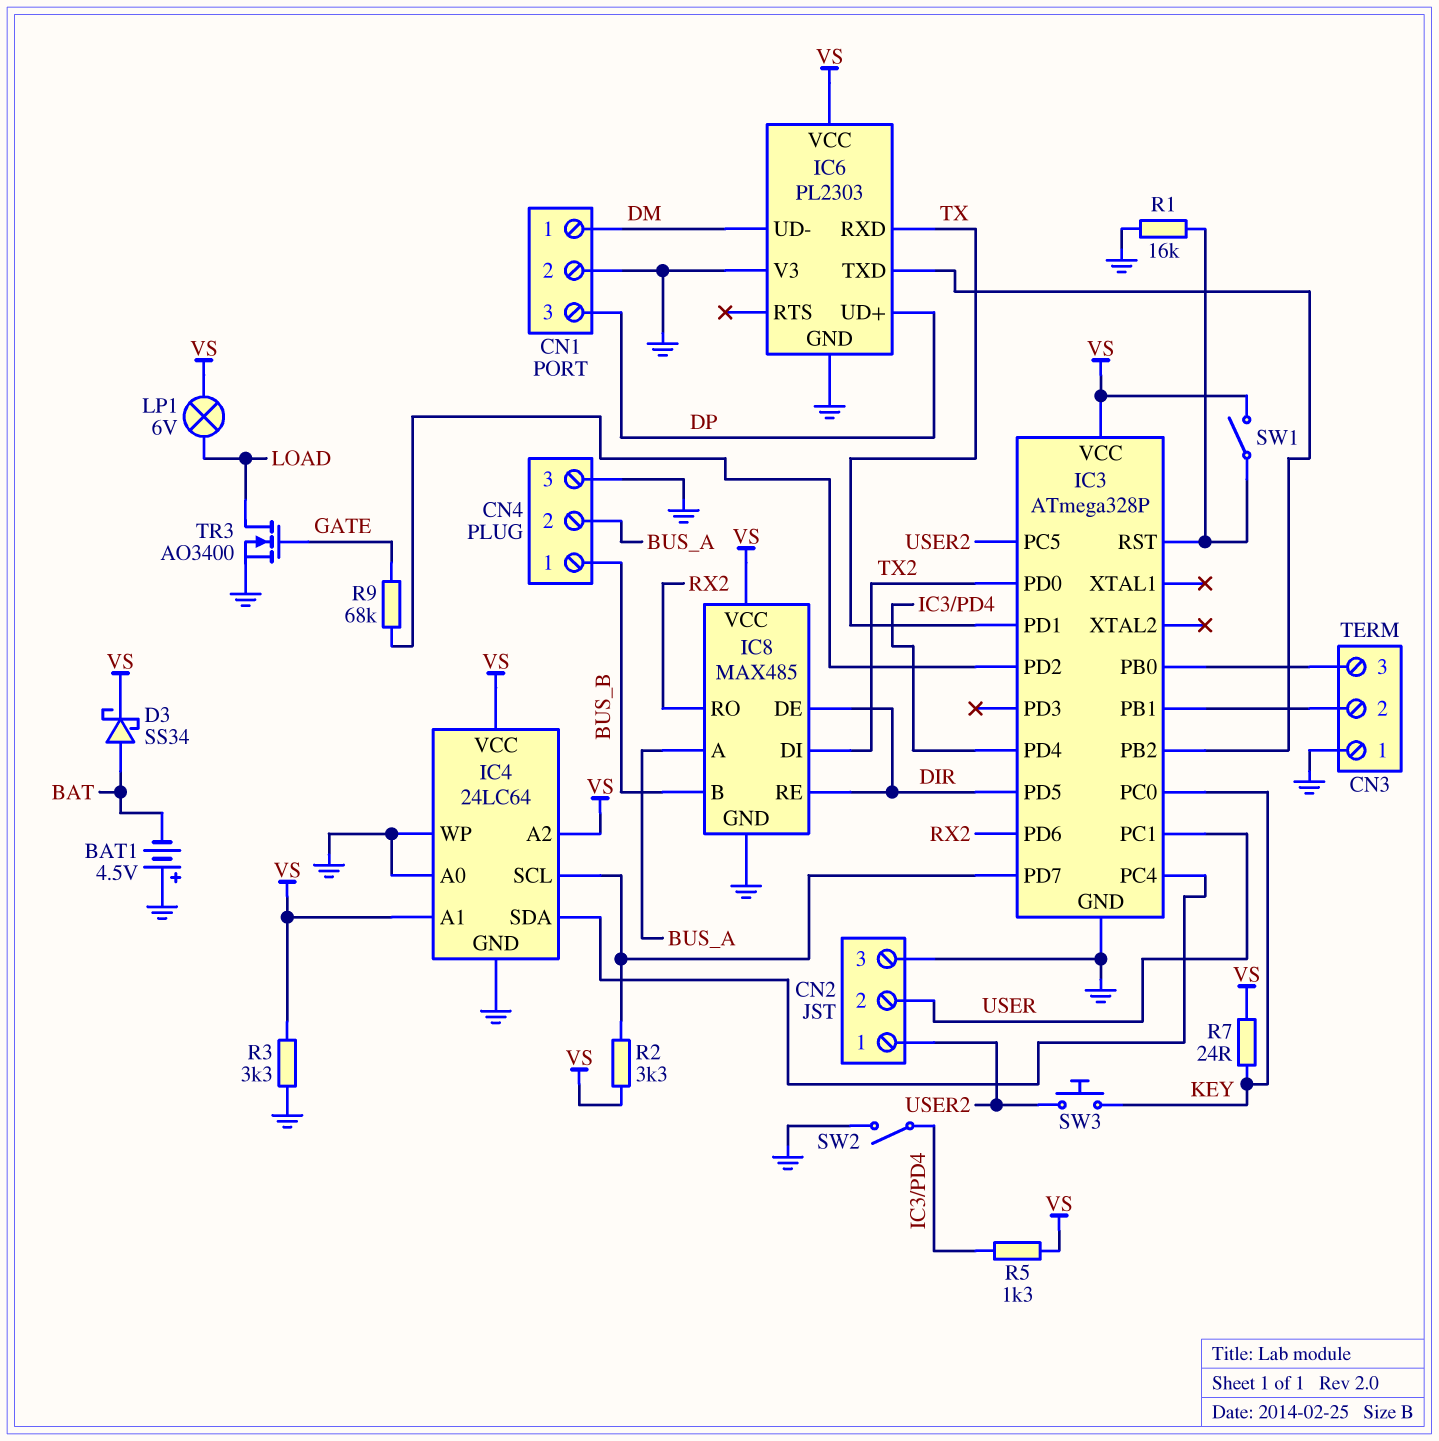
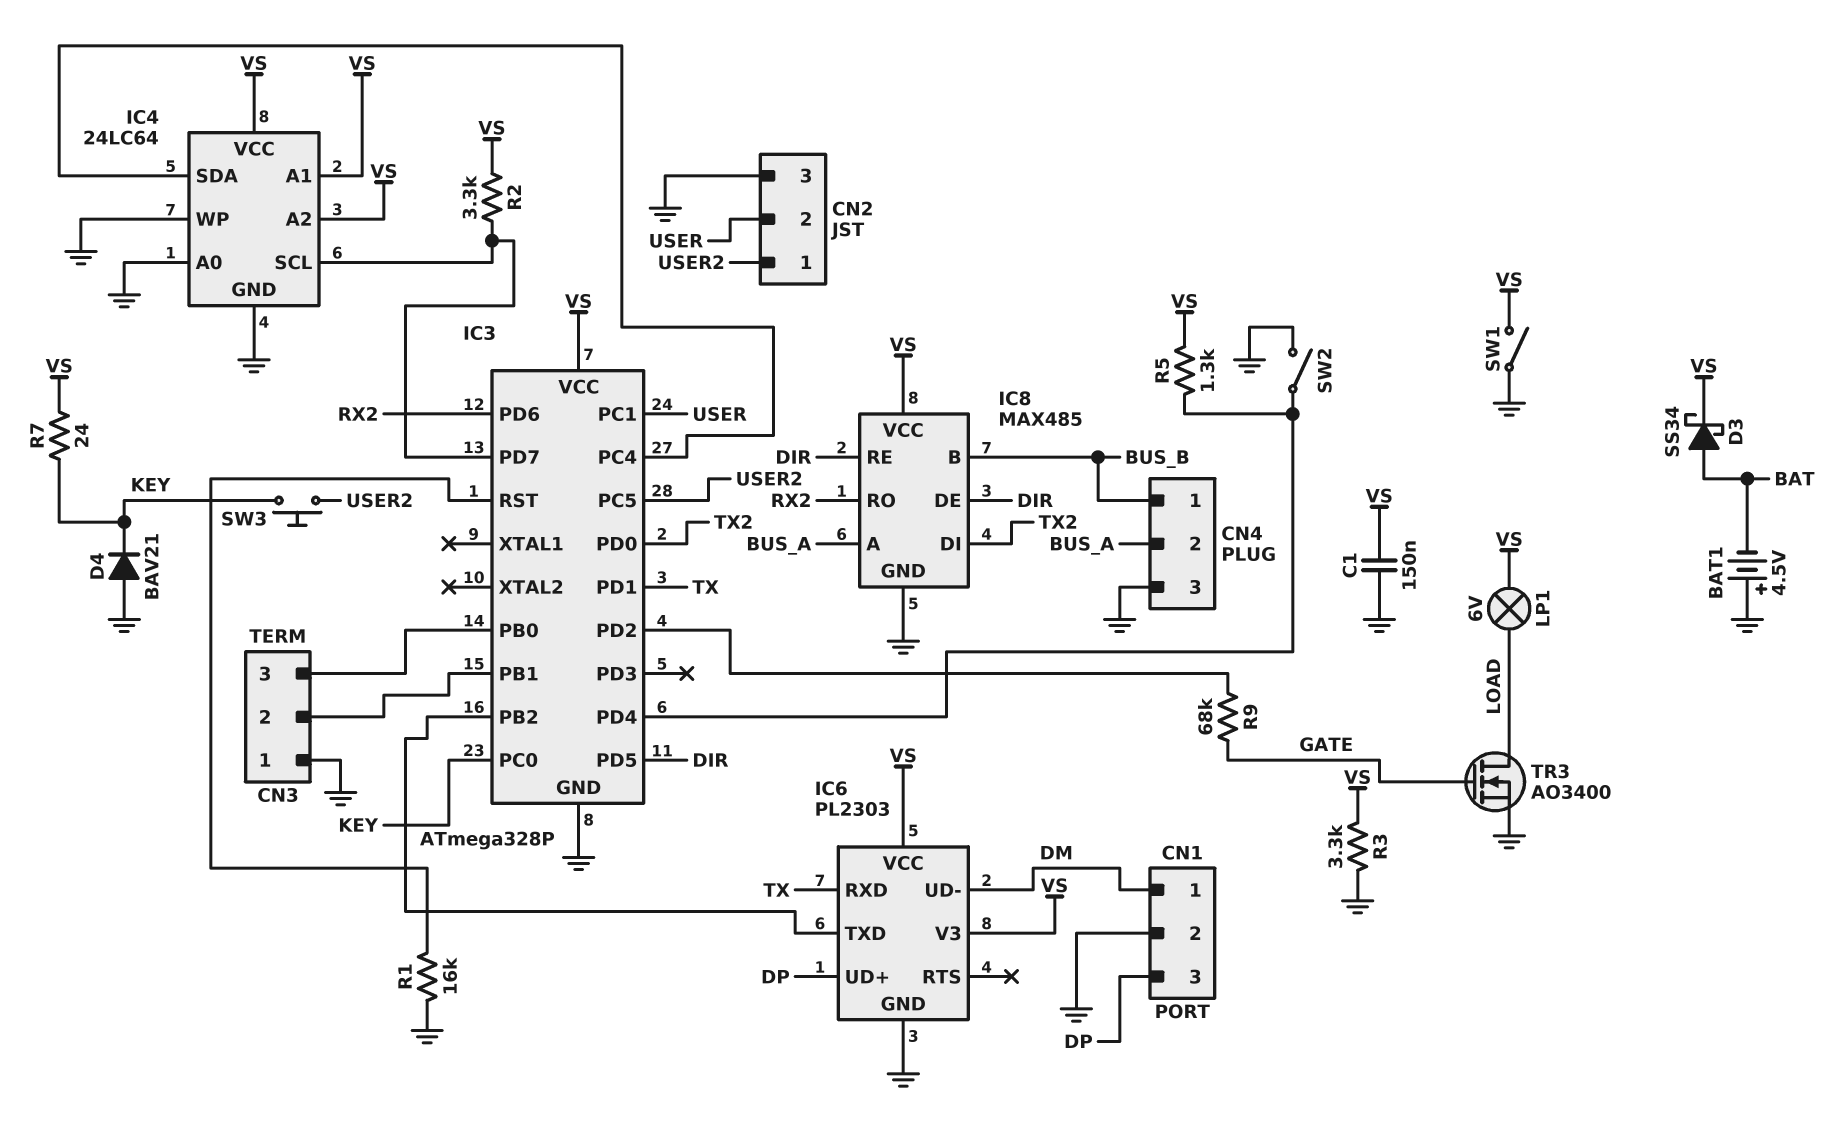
C1: none -> 150nF (GND, VS)
D4: none -> diode BAV21 (A GND, K KEY)
IC6 pin V3: GND -> VS
SW1: switch (IC3/RST, VS) -> switch (GND, VS)

